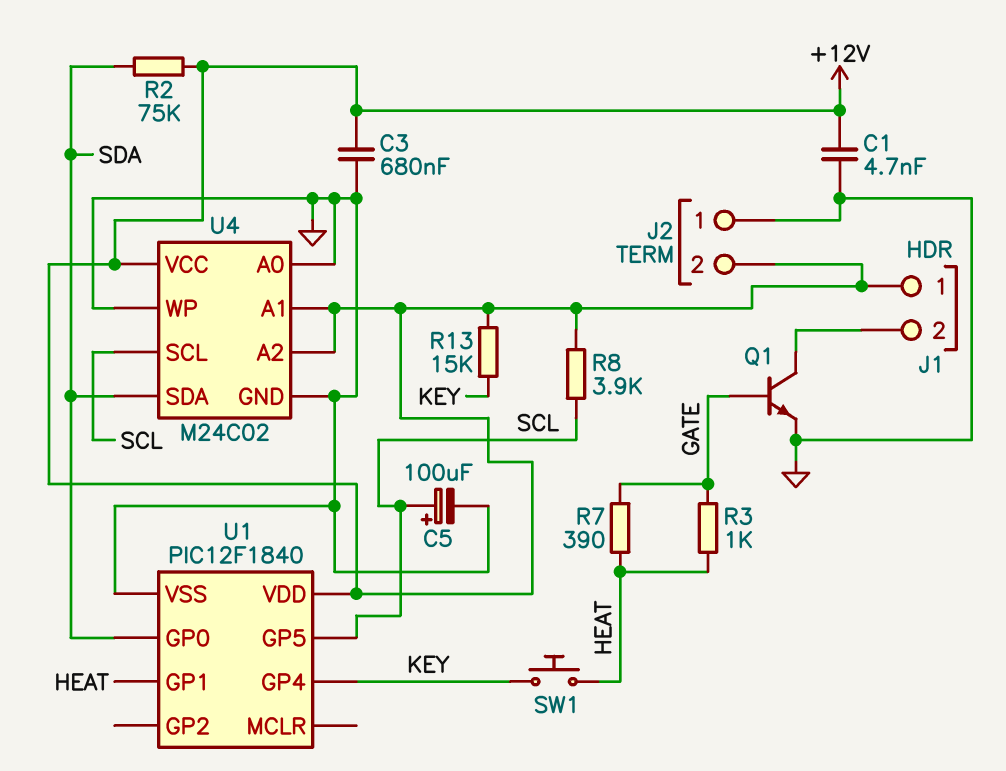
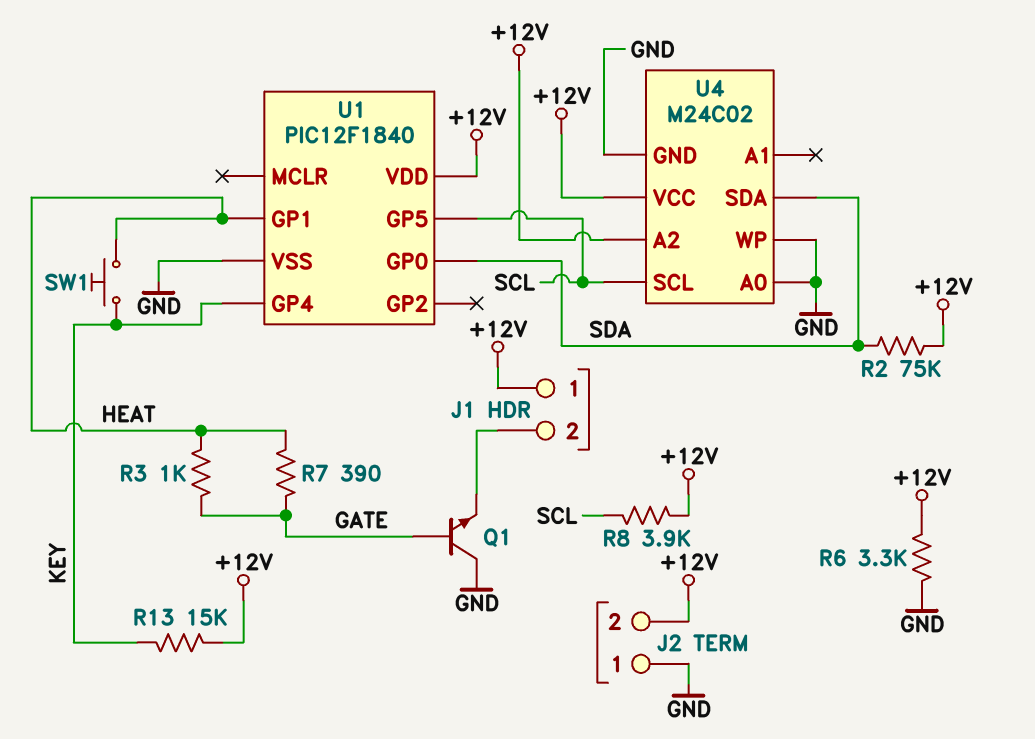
C1: 4.7nF (+12V, GND) -> none
C3: 680nF (+12V, GND) -> none
C5: 100uF (plus SCL, minus GND) -> none
Q1: NPN (B GATE, C J1/2, E GND) -> NPN (B GATE, C GND, E J1/2)
R6: none -> 3.3k (+12V, GND)
U4 pin A1: +12V -> none

